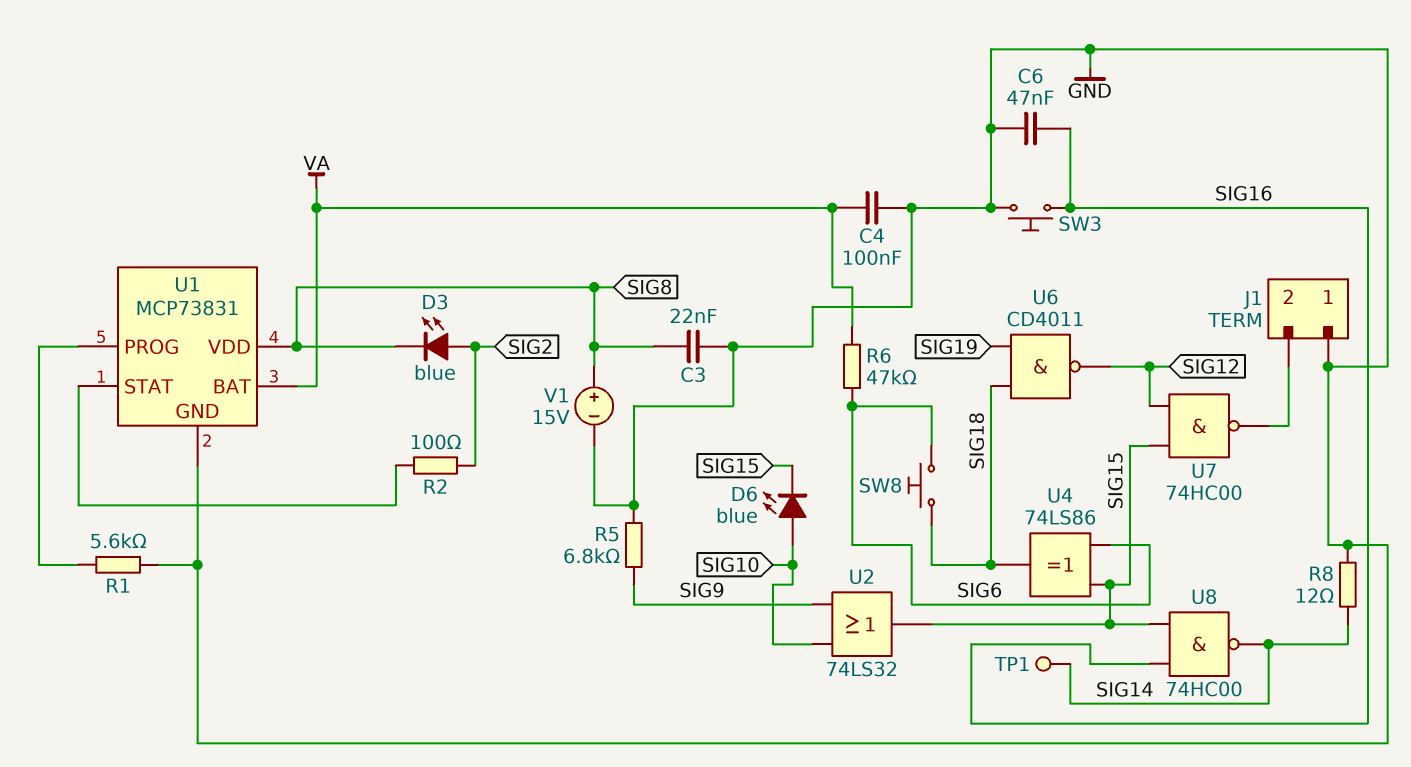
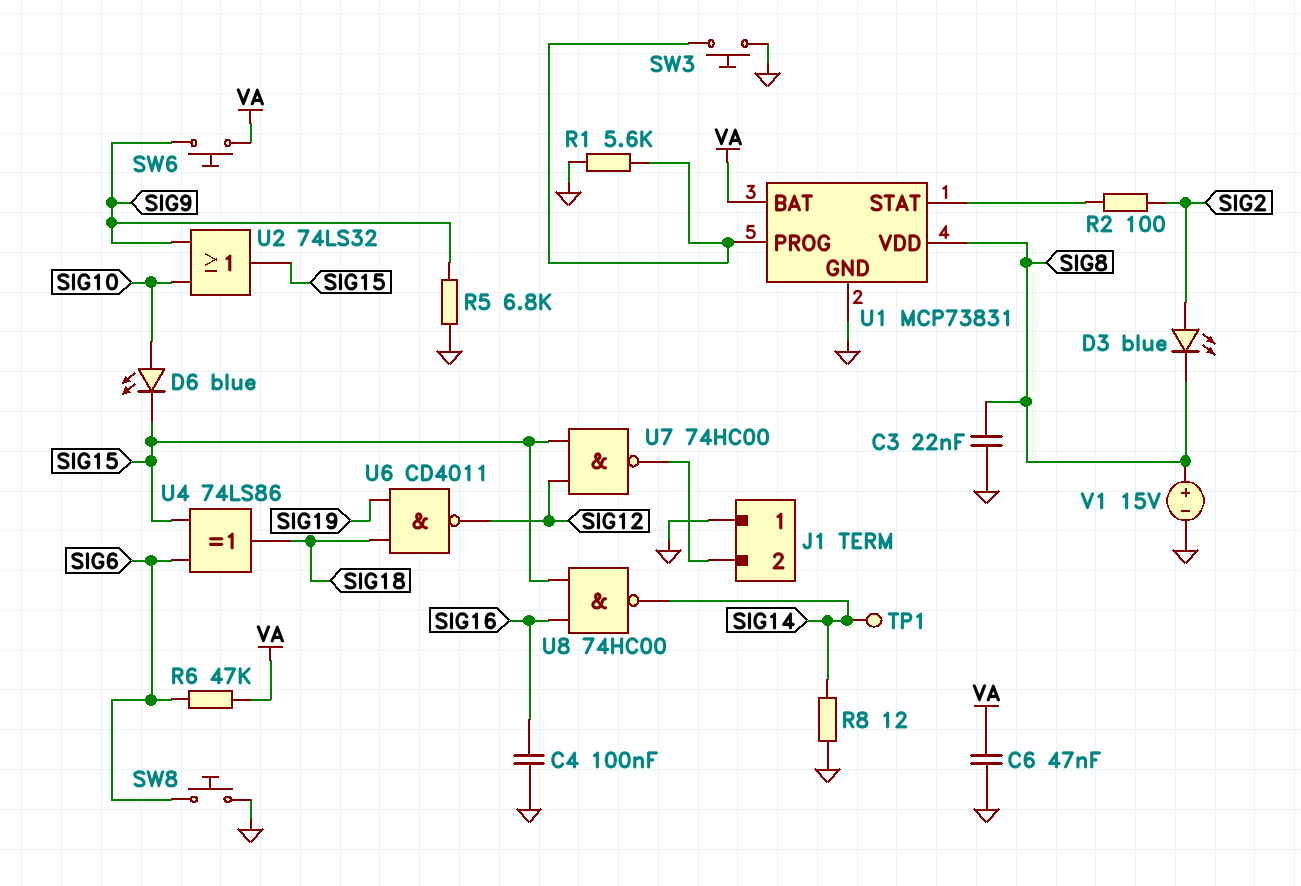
C4: 100nF (GND, VA) -> 100nF (GND, SIG16)
C6: 47nF (GND, SIG16) -> 47nF (GND, VA)
SW3: button (GND, SIG16) -> button (GND, U1/PROG)
SW6: none -> button (SIG9, VA)
SW8: button (SIG6, SIG18) -> button (GND, SIG6)

